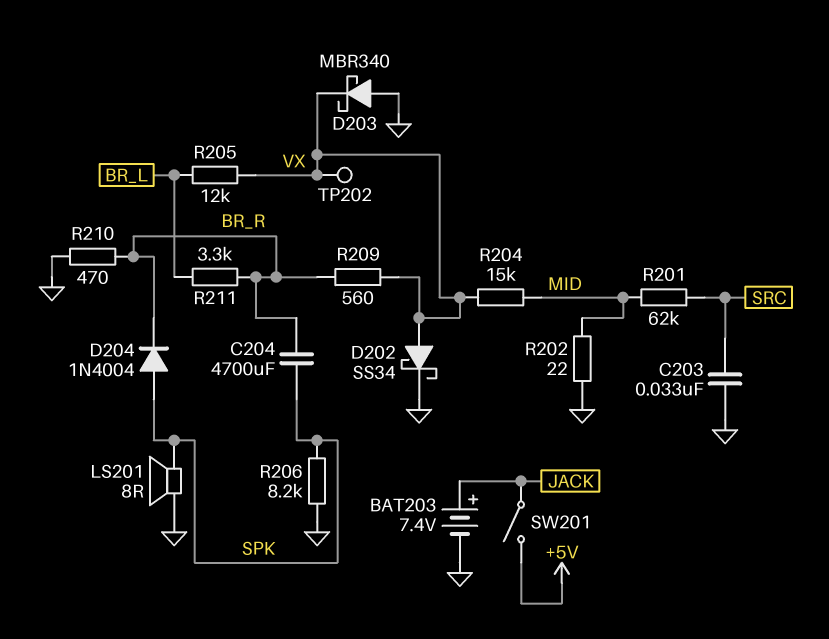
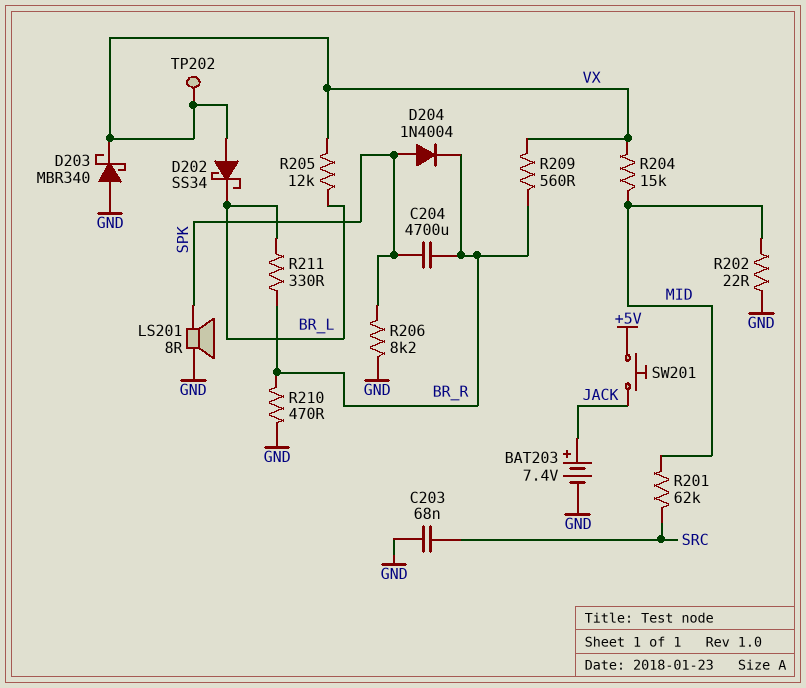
C203: 33nF (GND, SRC) -> 68nF (GND, SRC)
D202: schottky SS34 (A VX, K GND) -> schottky SS34 (A VX, K BR_L)
R211: 3.3k (BR_L, BR_R) -> 330 (BR_L, BR_R)
SW201: switch (+5V, JACK) -> button (+5V, JACK)

